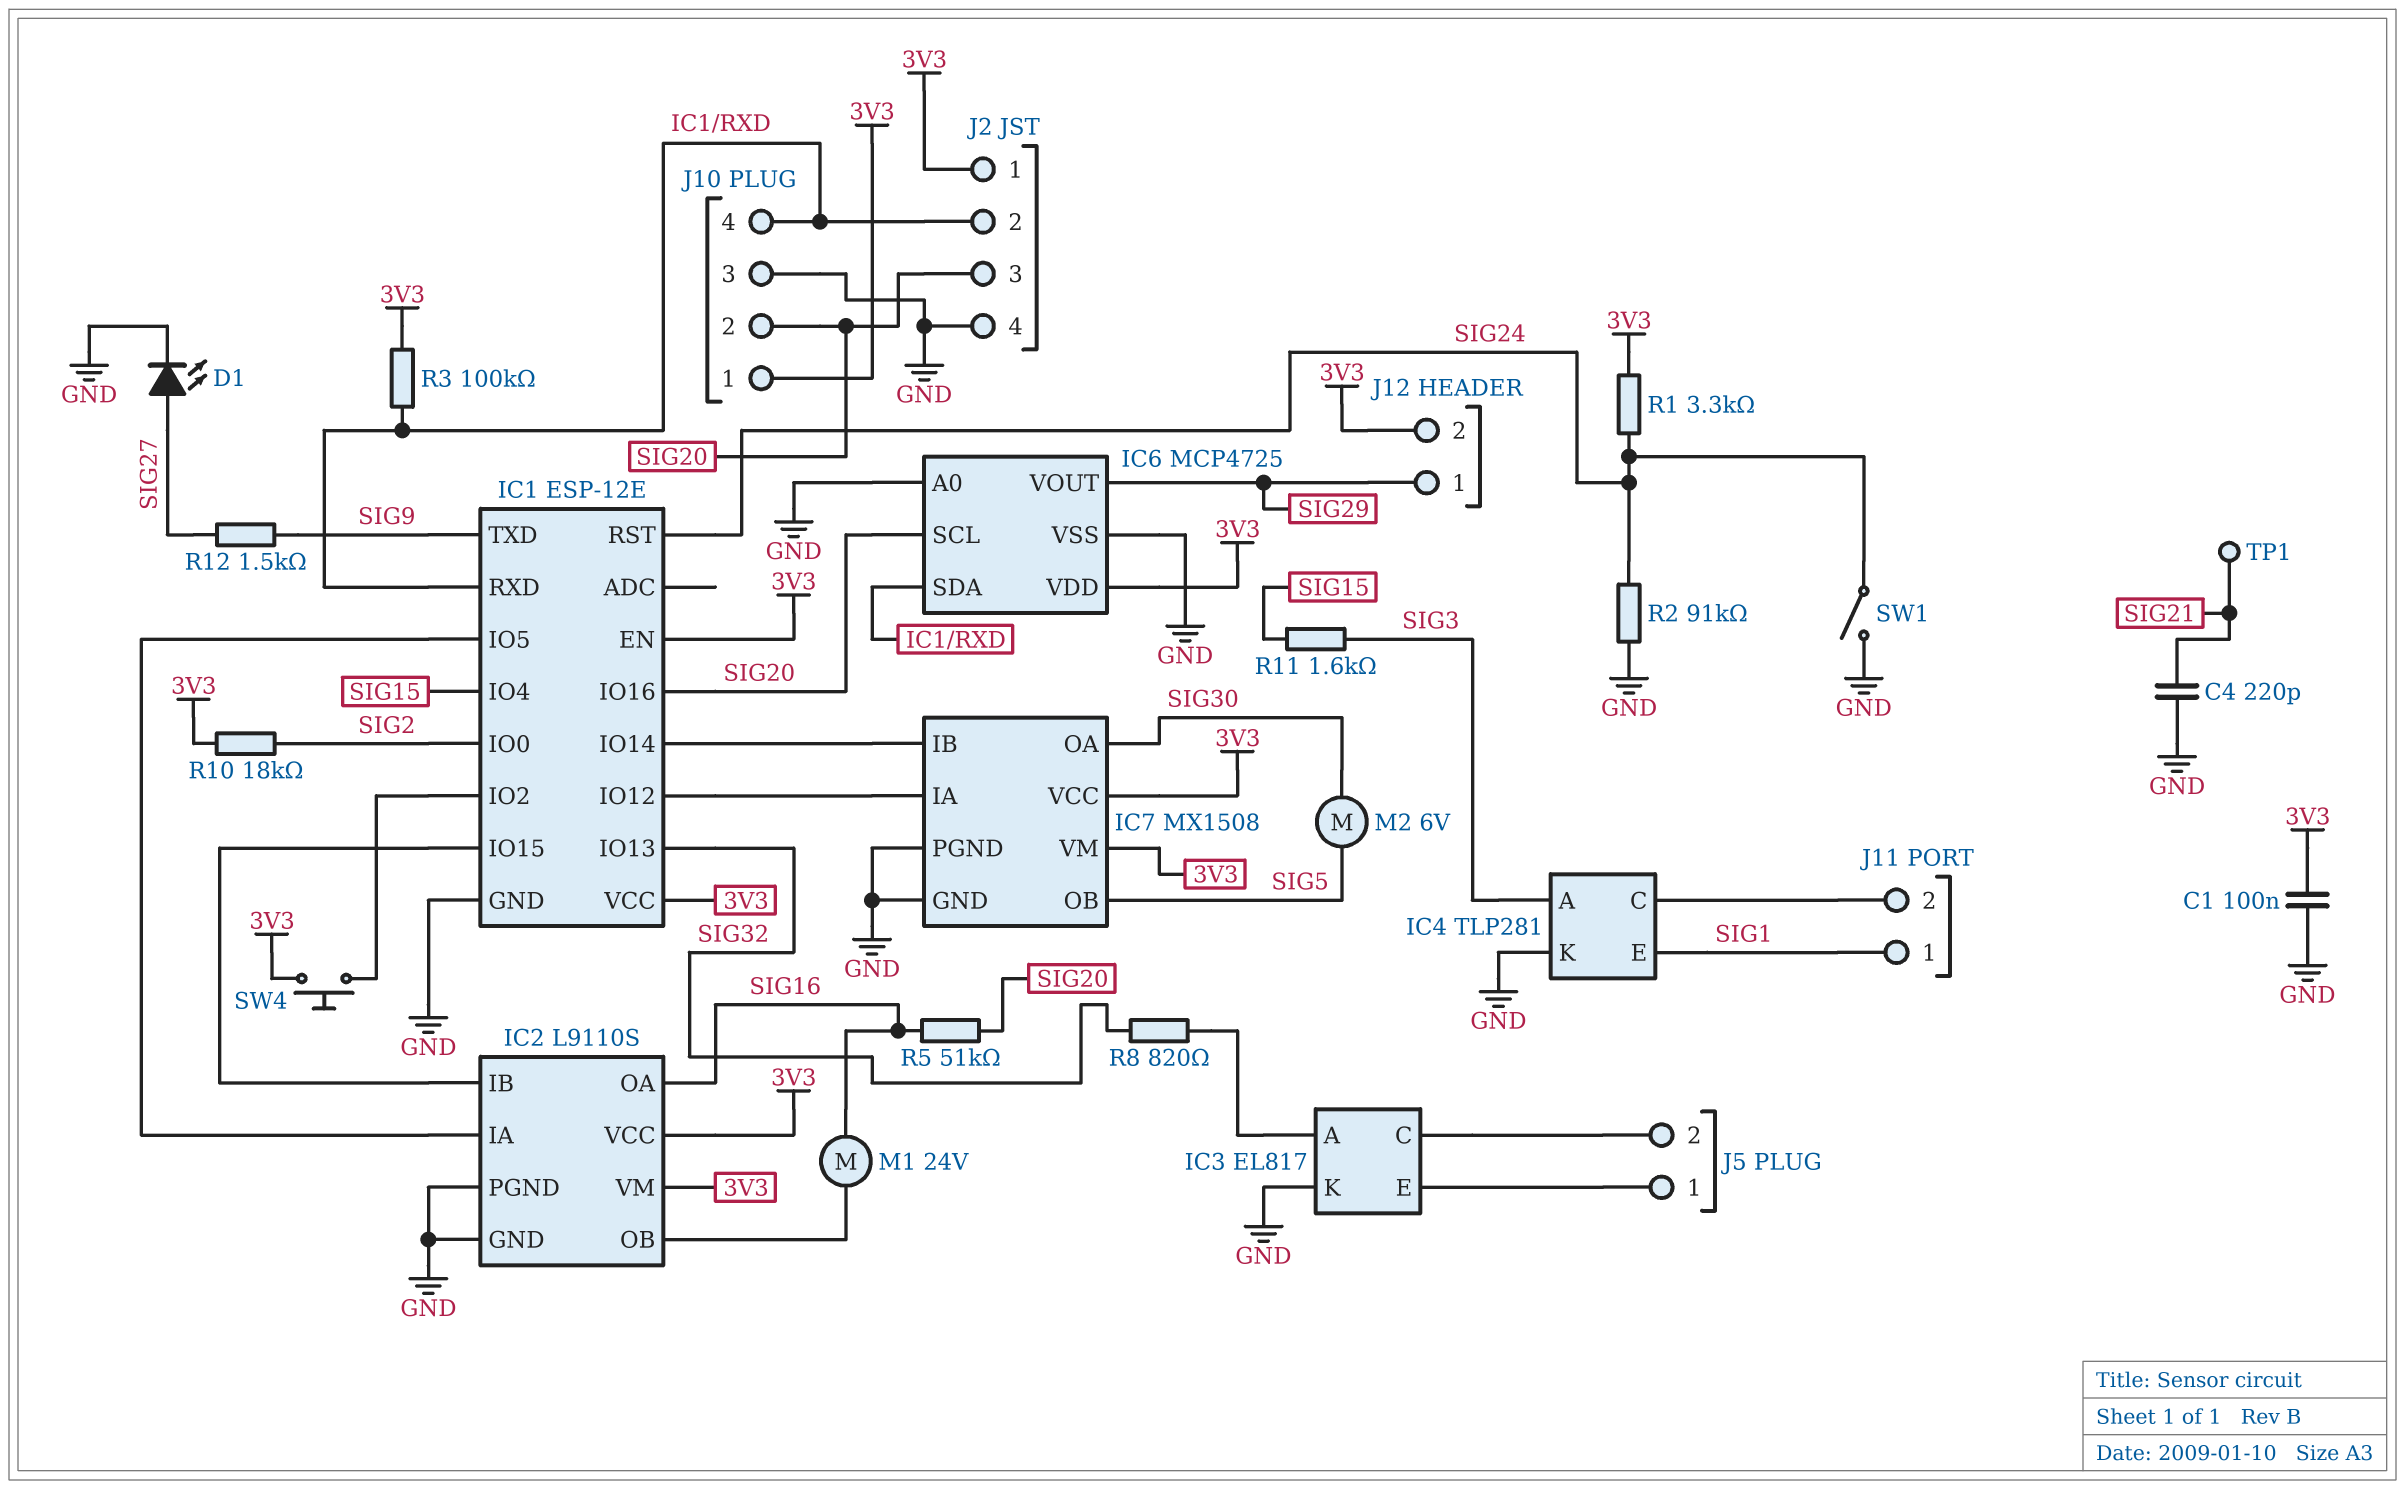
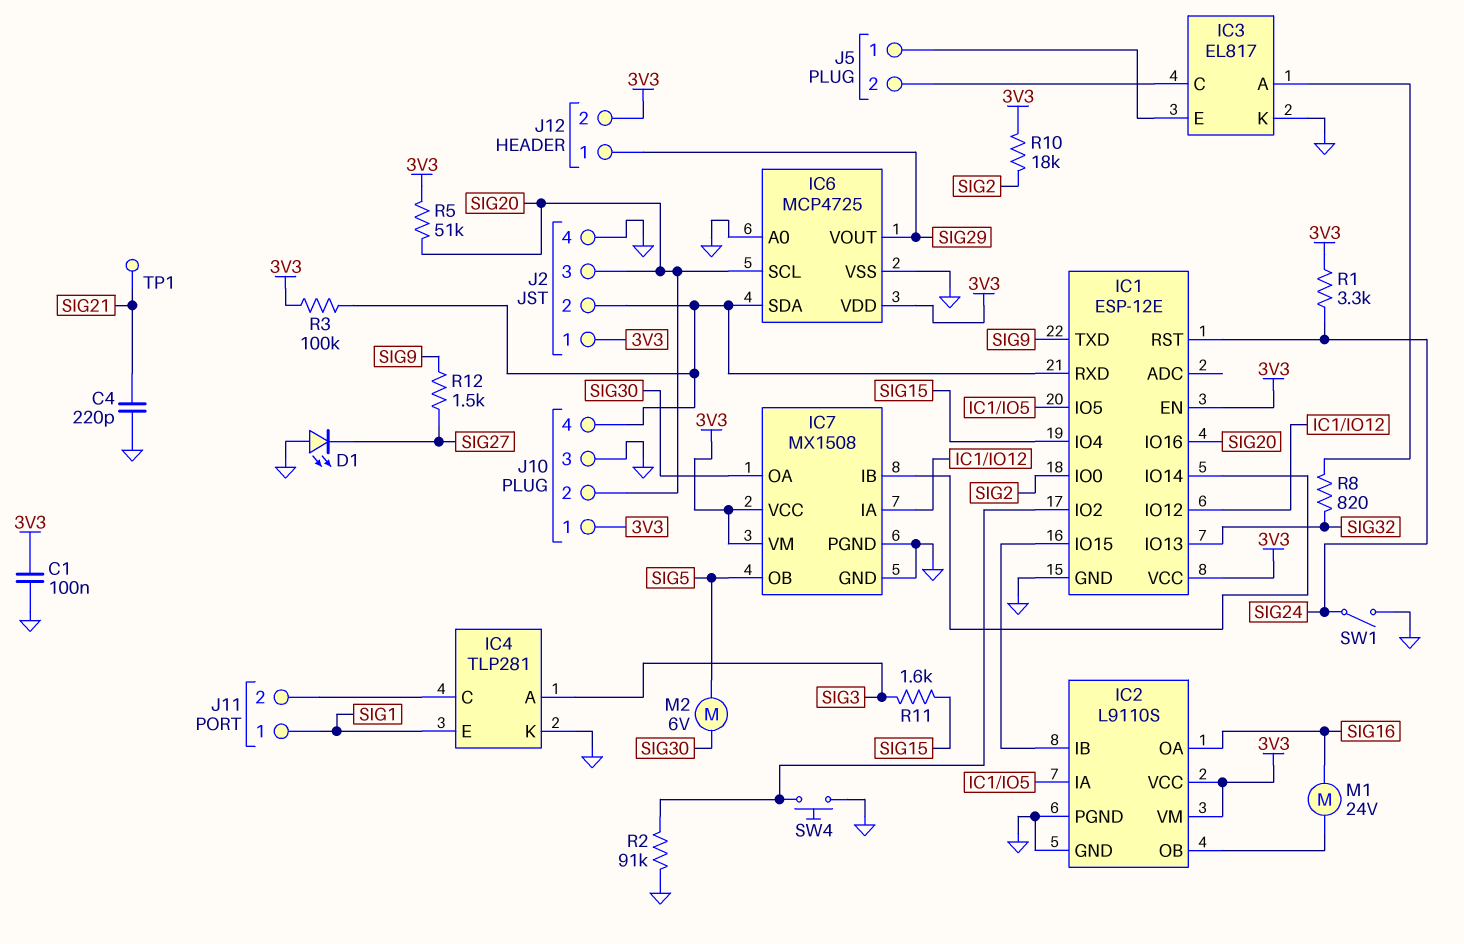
D1: LED (A SIG27, K GND) -> LED (A GND, K SIG27)
R2: 91k (GND, SIG24) -> 91k (GND, IC1/IO2)
R5: 51k (SIG16, SIG20) -> 51k (3V3, SIG20)
SW4: button (3V3, IC1/IO2) -> button (GND, IC1/IO2)

